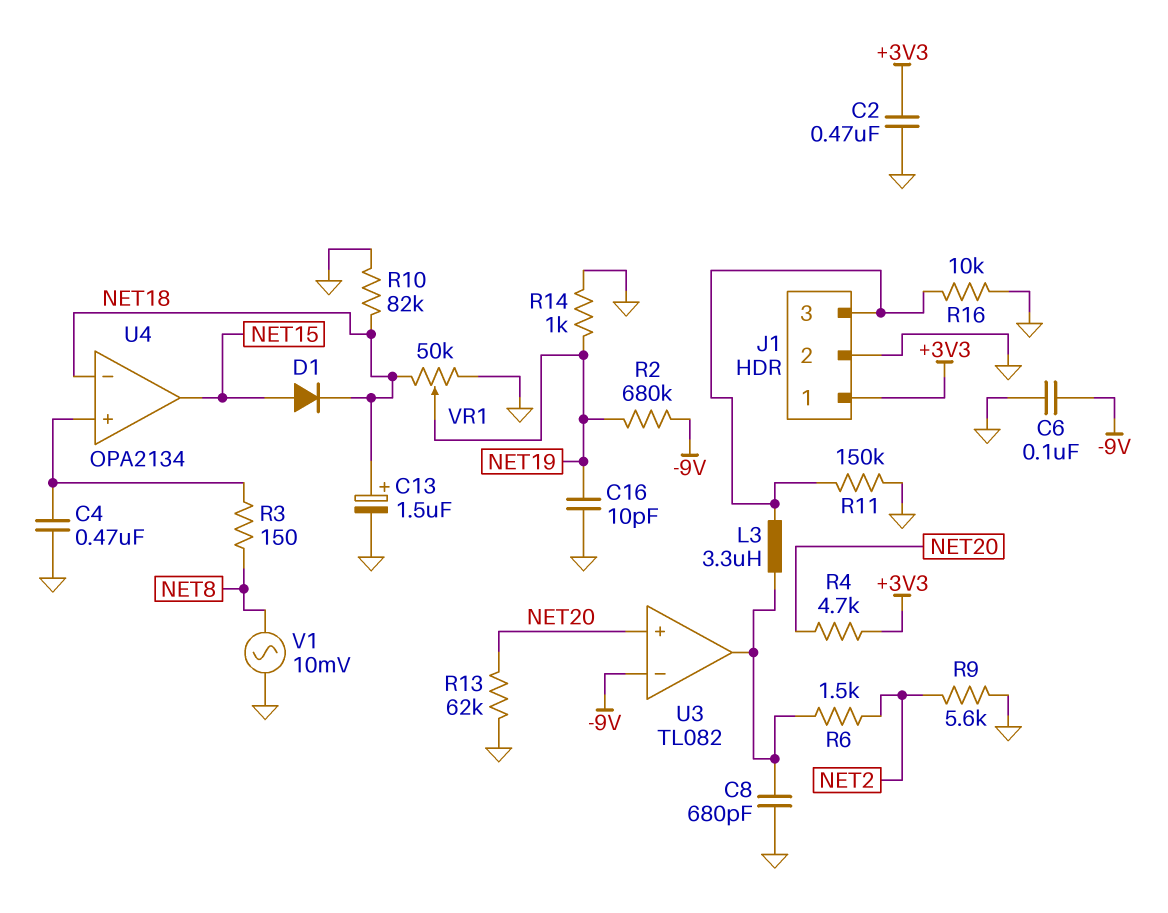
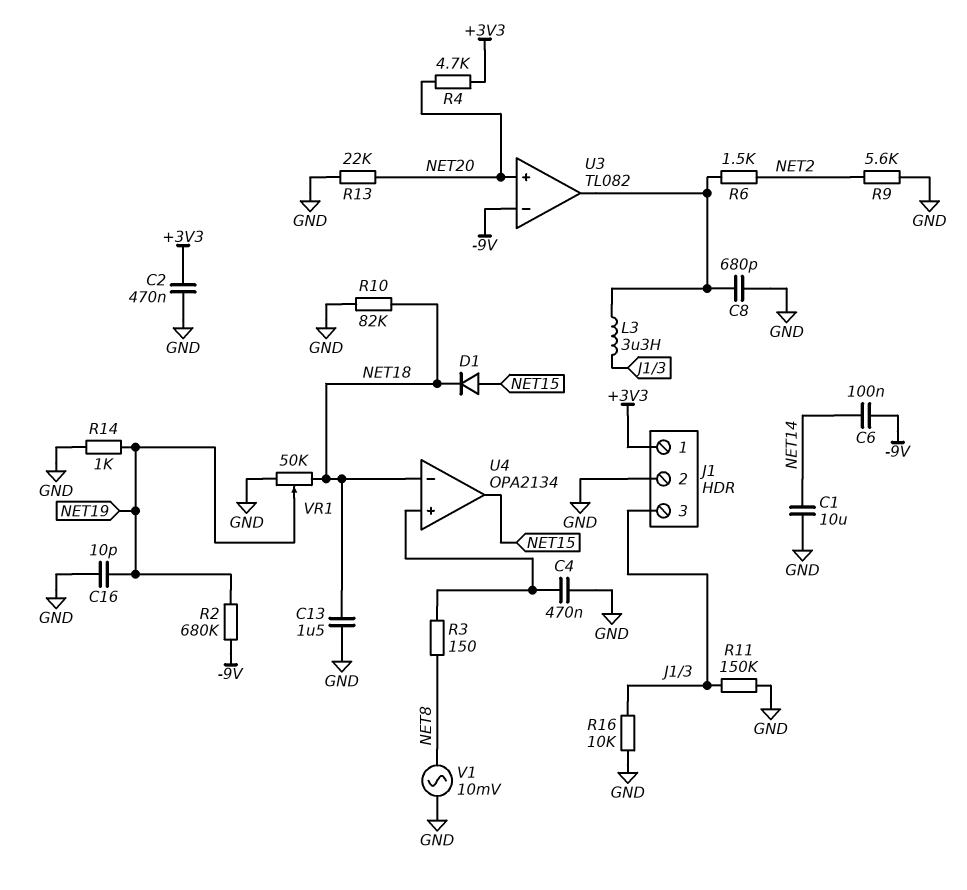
C1: none -> 10uF (GND, NET14)
C6: 100nF (-9V, GND) -> 100nF (-9V, NET14)
C13: 1.5uF (plus NET18, minus GND) -> 1.5uF (GND, NET18)
R13: 62k (GND, NET20) -> 22k (GND, NET20)

